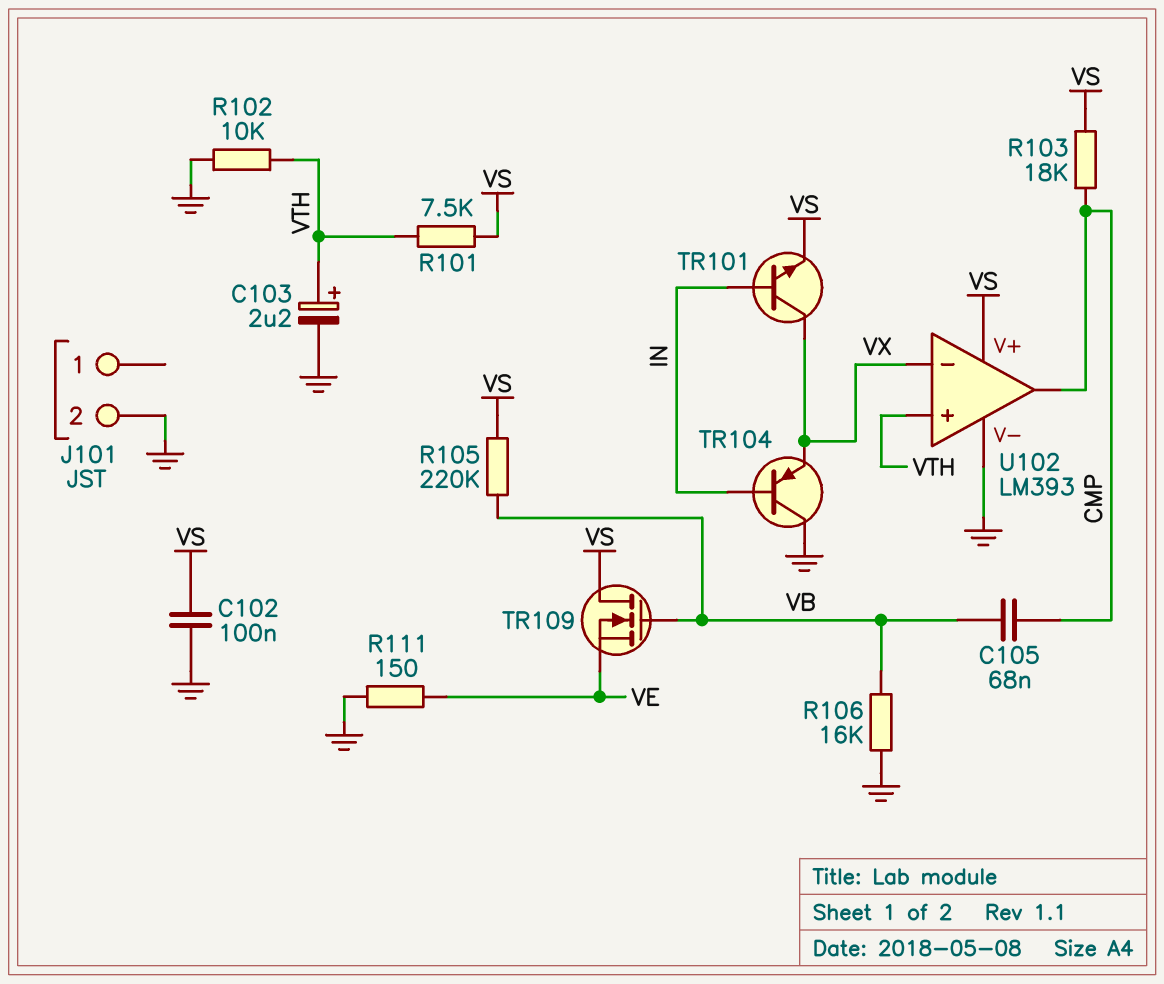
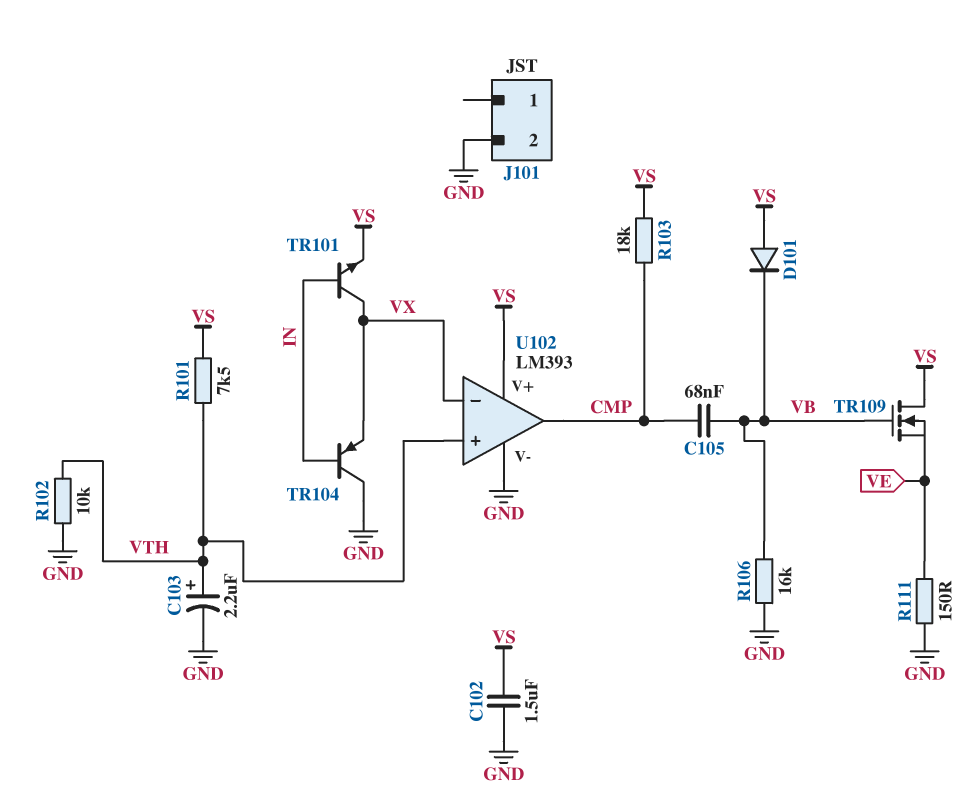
C102: 100nF (GND, VS) -> 1.5uF (GND, VS)
D101: none -> diode (A VS, K VB)
R105: 220k (VB, VS) -> none

